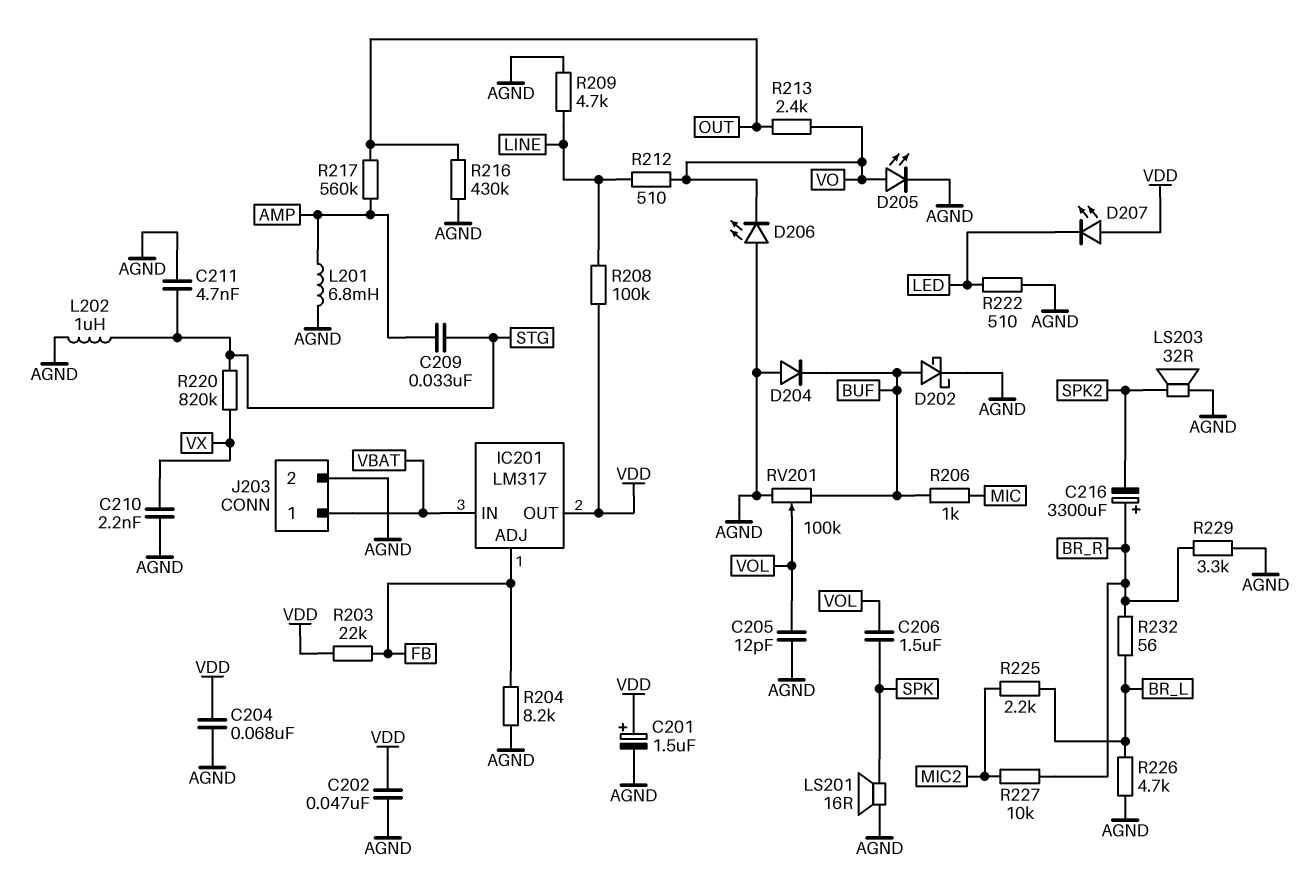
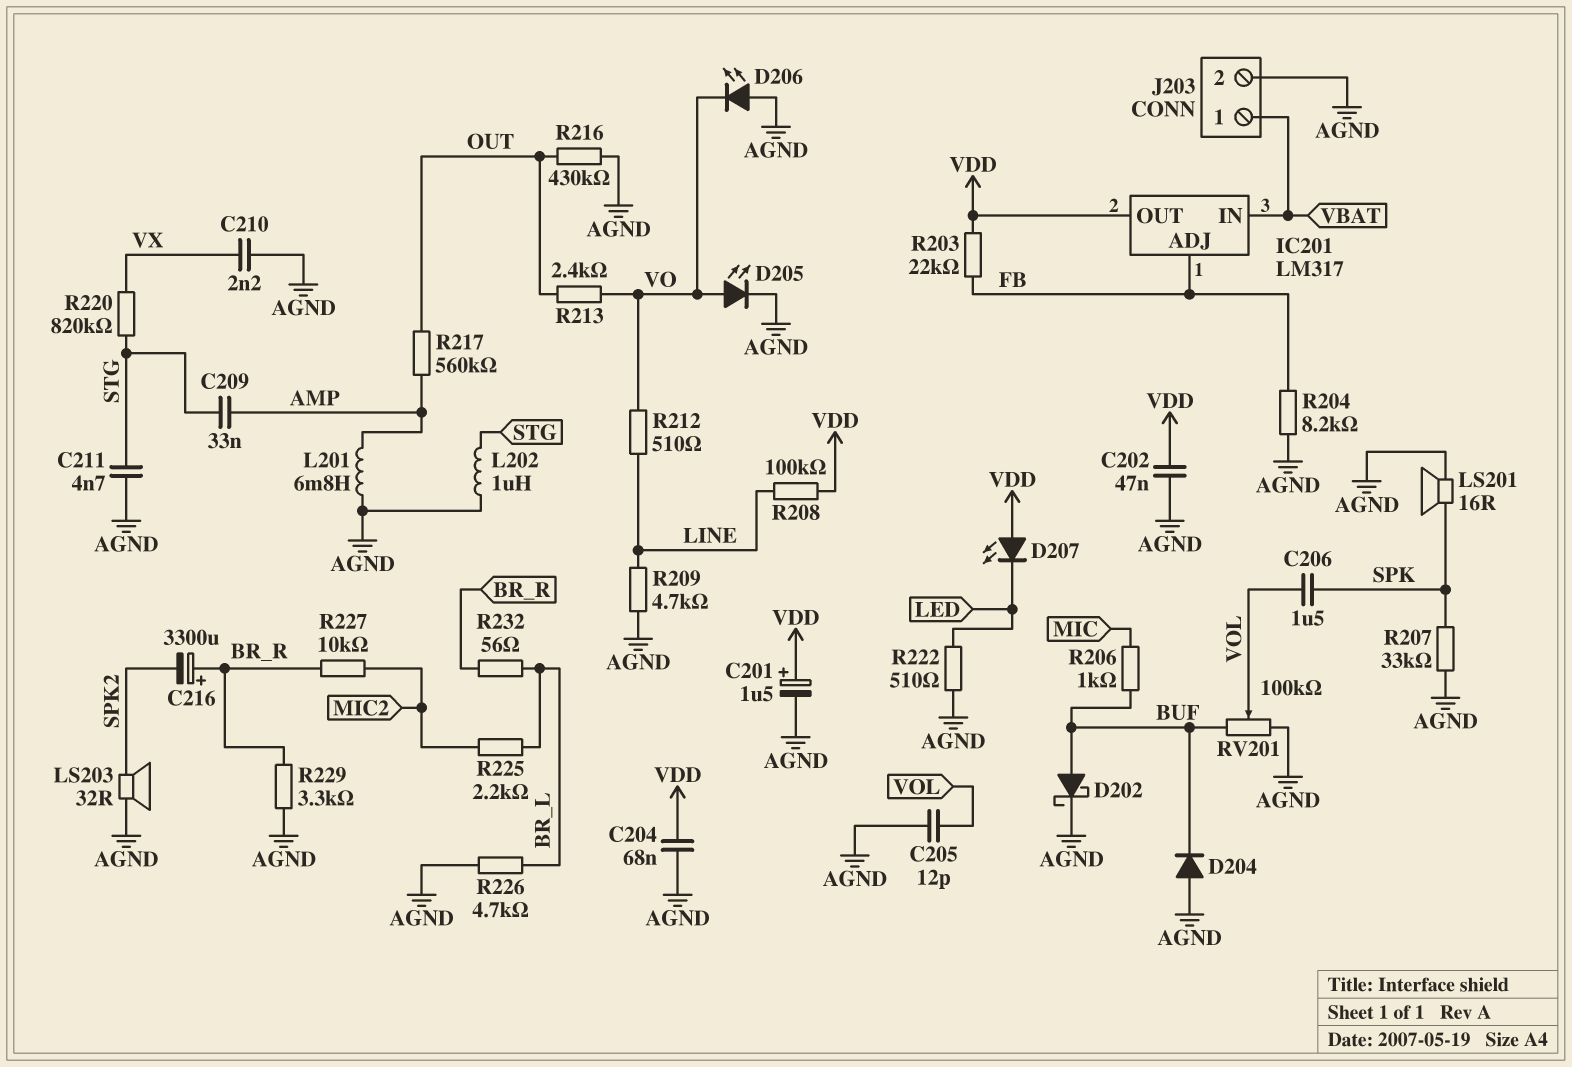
R207: none -> 33k (AGND, SPK)

